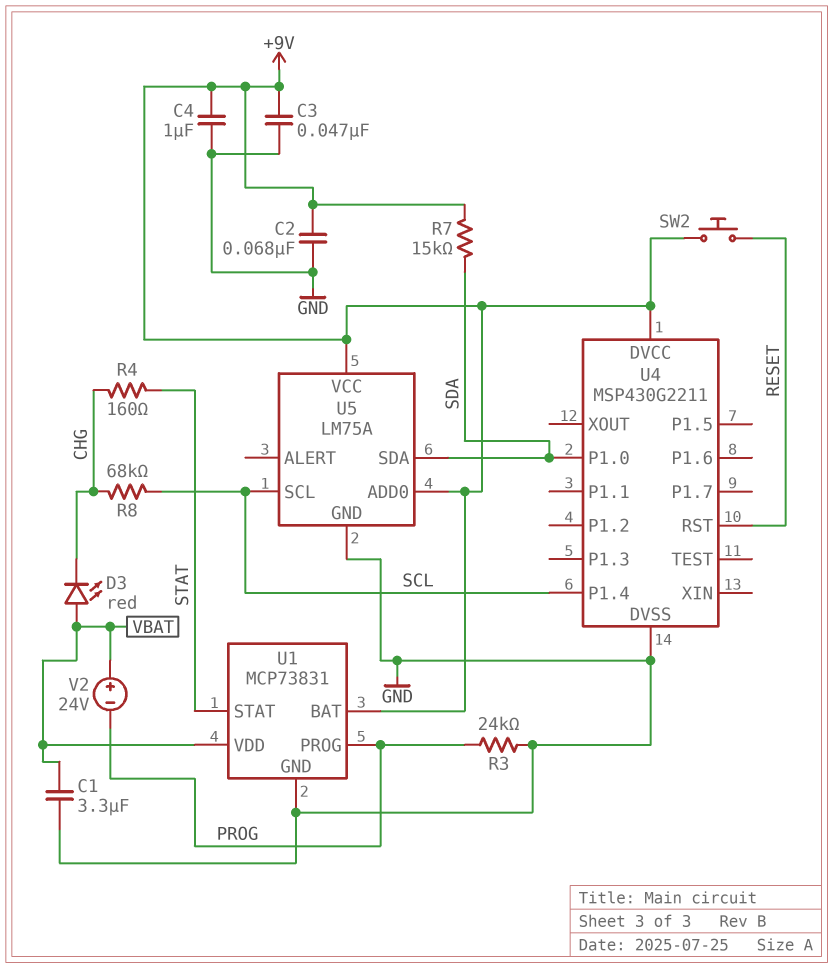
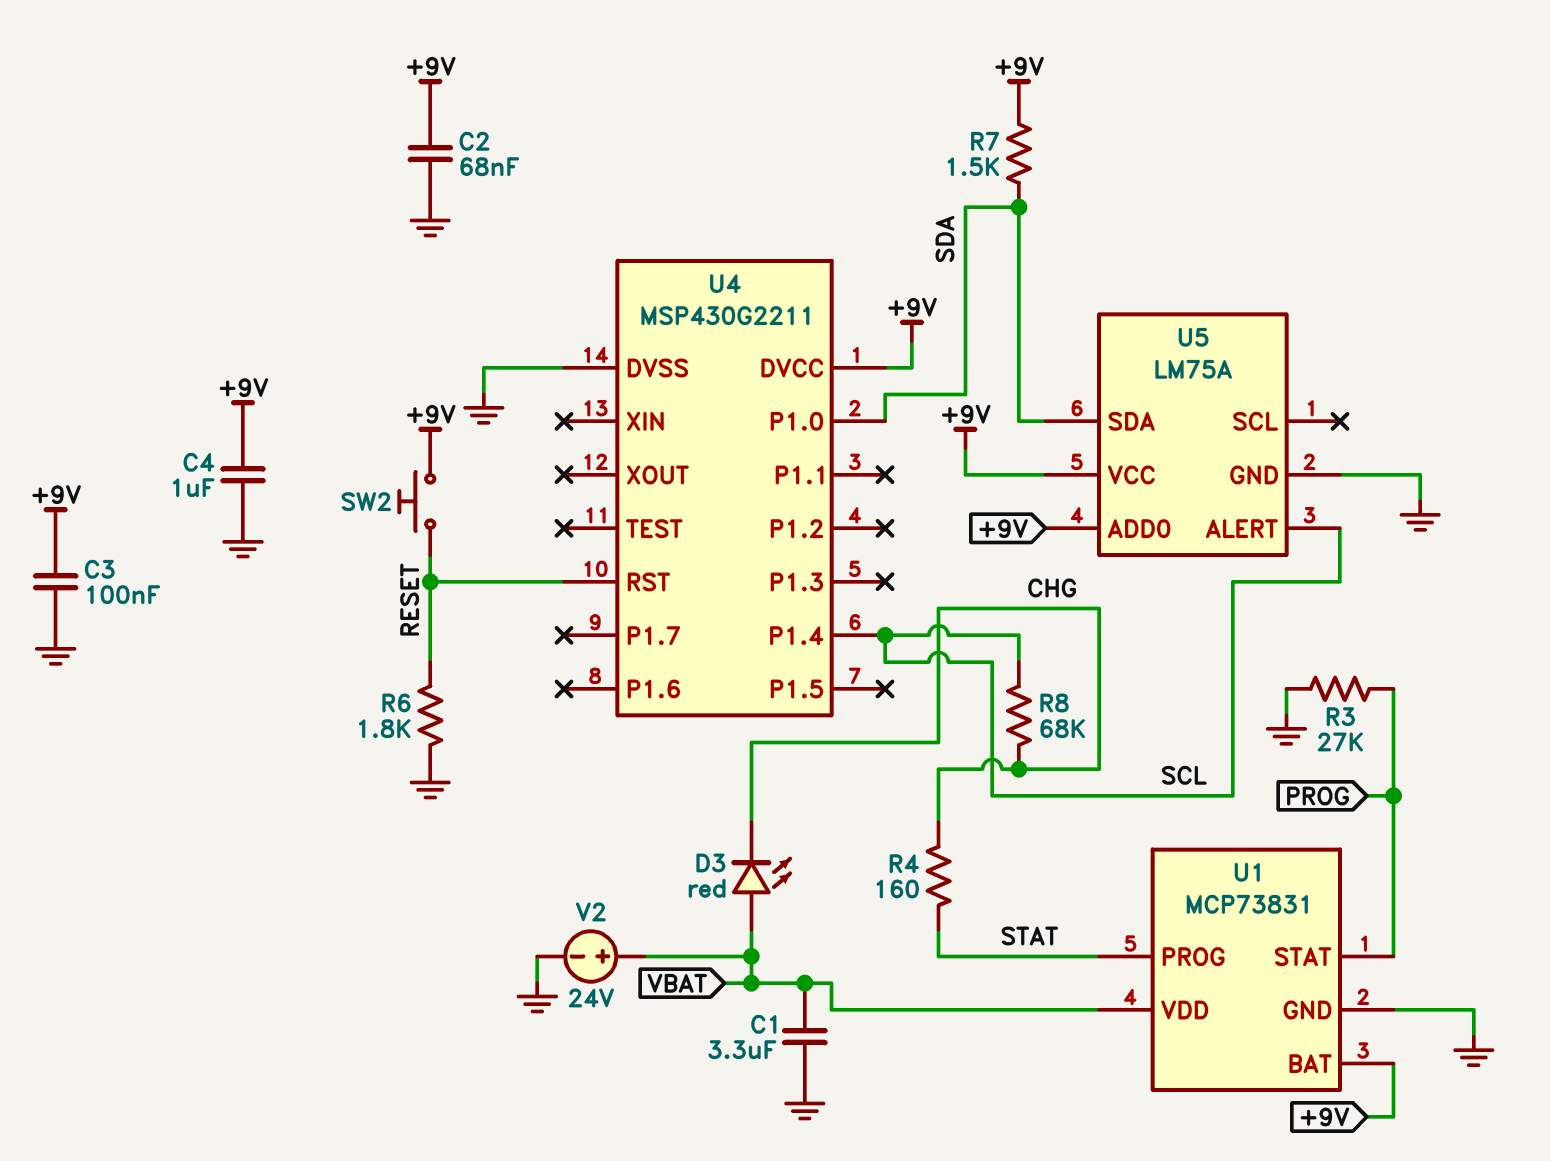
C3: 47nF (+9V, GND) -> 100nF (+9V, GND)
R3: 24k (GND, PROG) -> 27k (GND, PROG)
R6: none -> 1.8k (GND, RESET)
R7: 15k (+9V, SDA) -> 1.5k (+9V, SDA)
U1 pin PROG: PROG -> STAT
U1 pin STAT: STAT -> PROG
U5 pin ALERT: none -> SCL
U5 pin SCL: SCL -> none
V2: 24V (plus VBAT, minus PROG) -> 24V (plus VBAT, minus GND)

